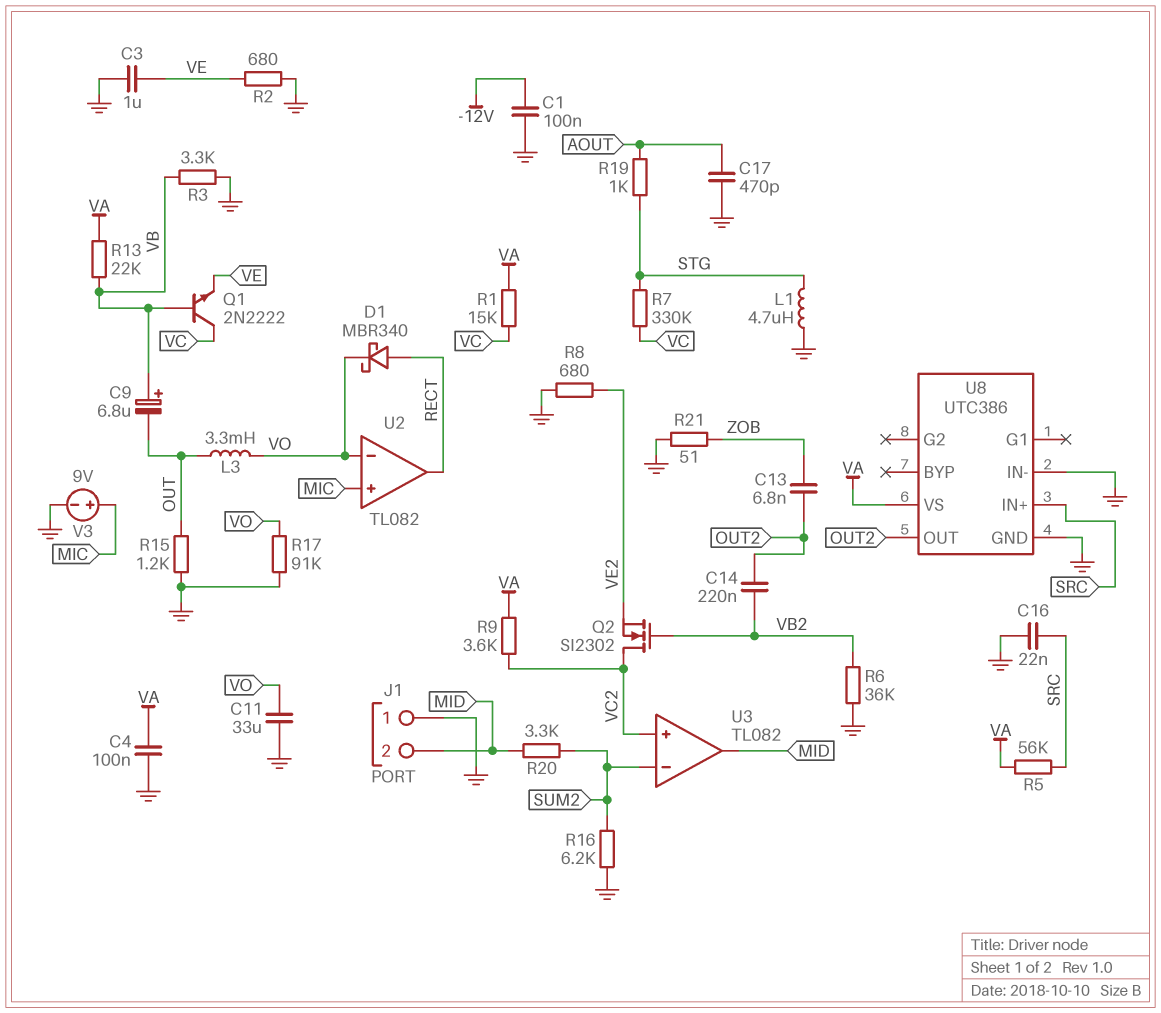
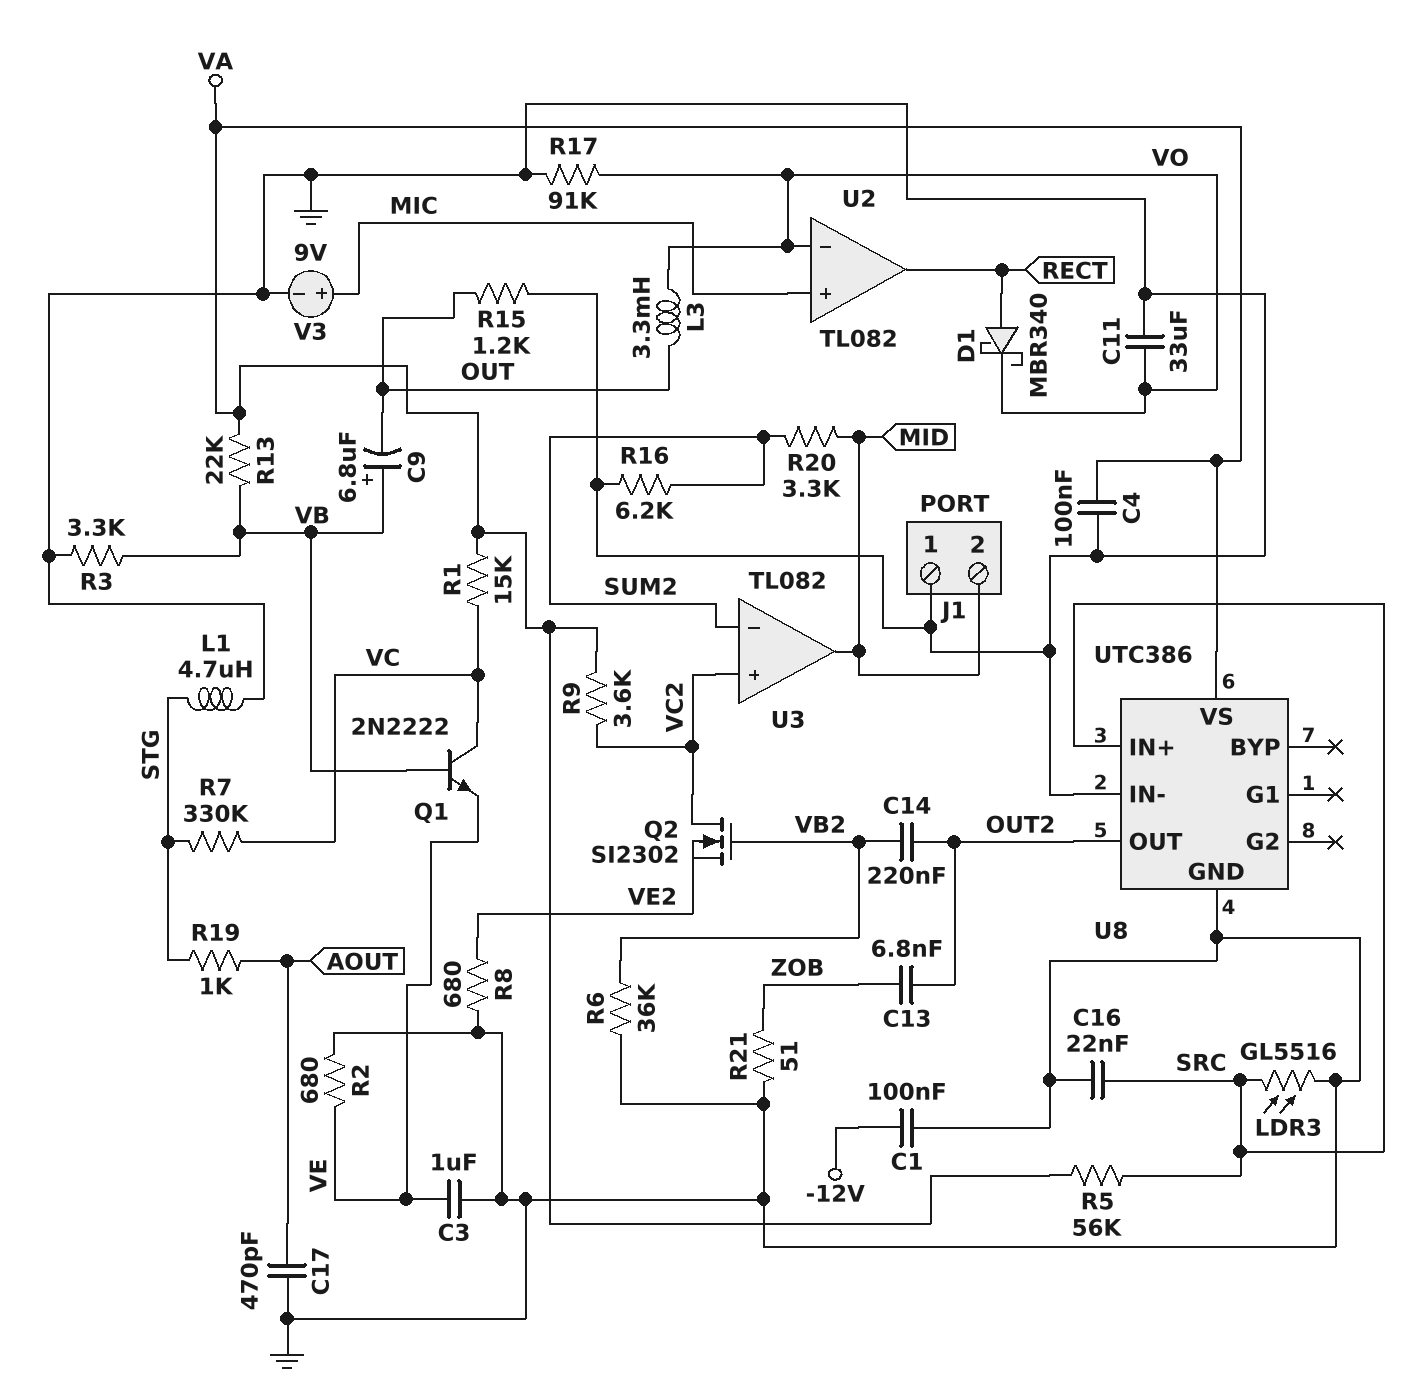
LDR3: none -> GL5516 (GND, SRC)

